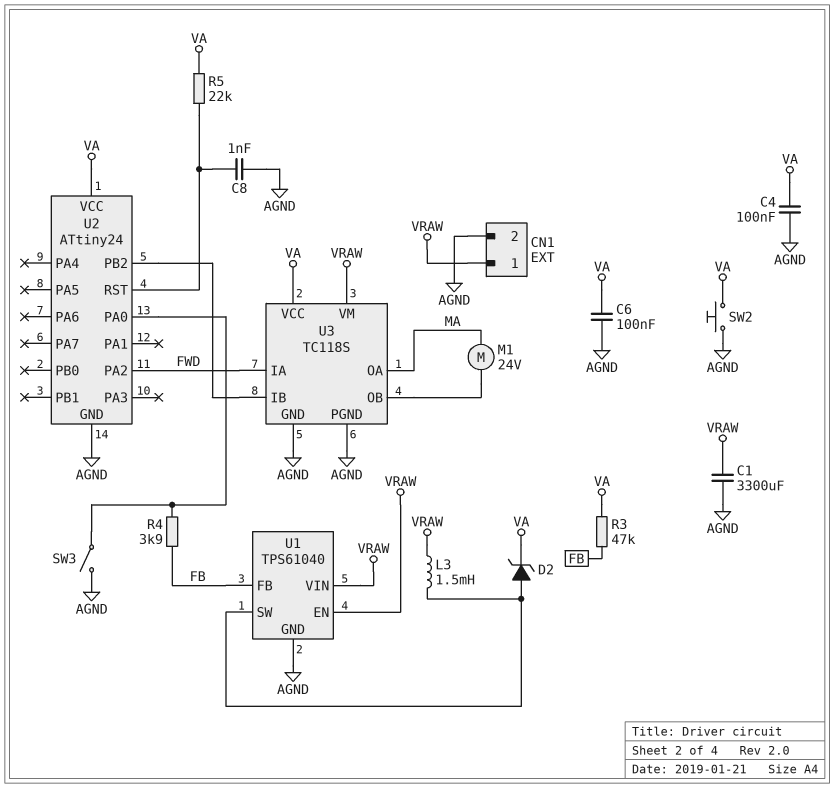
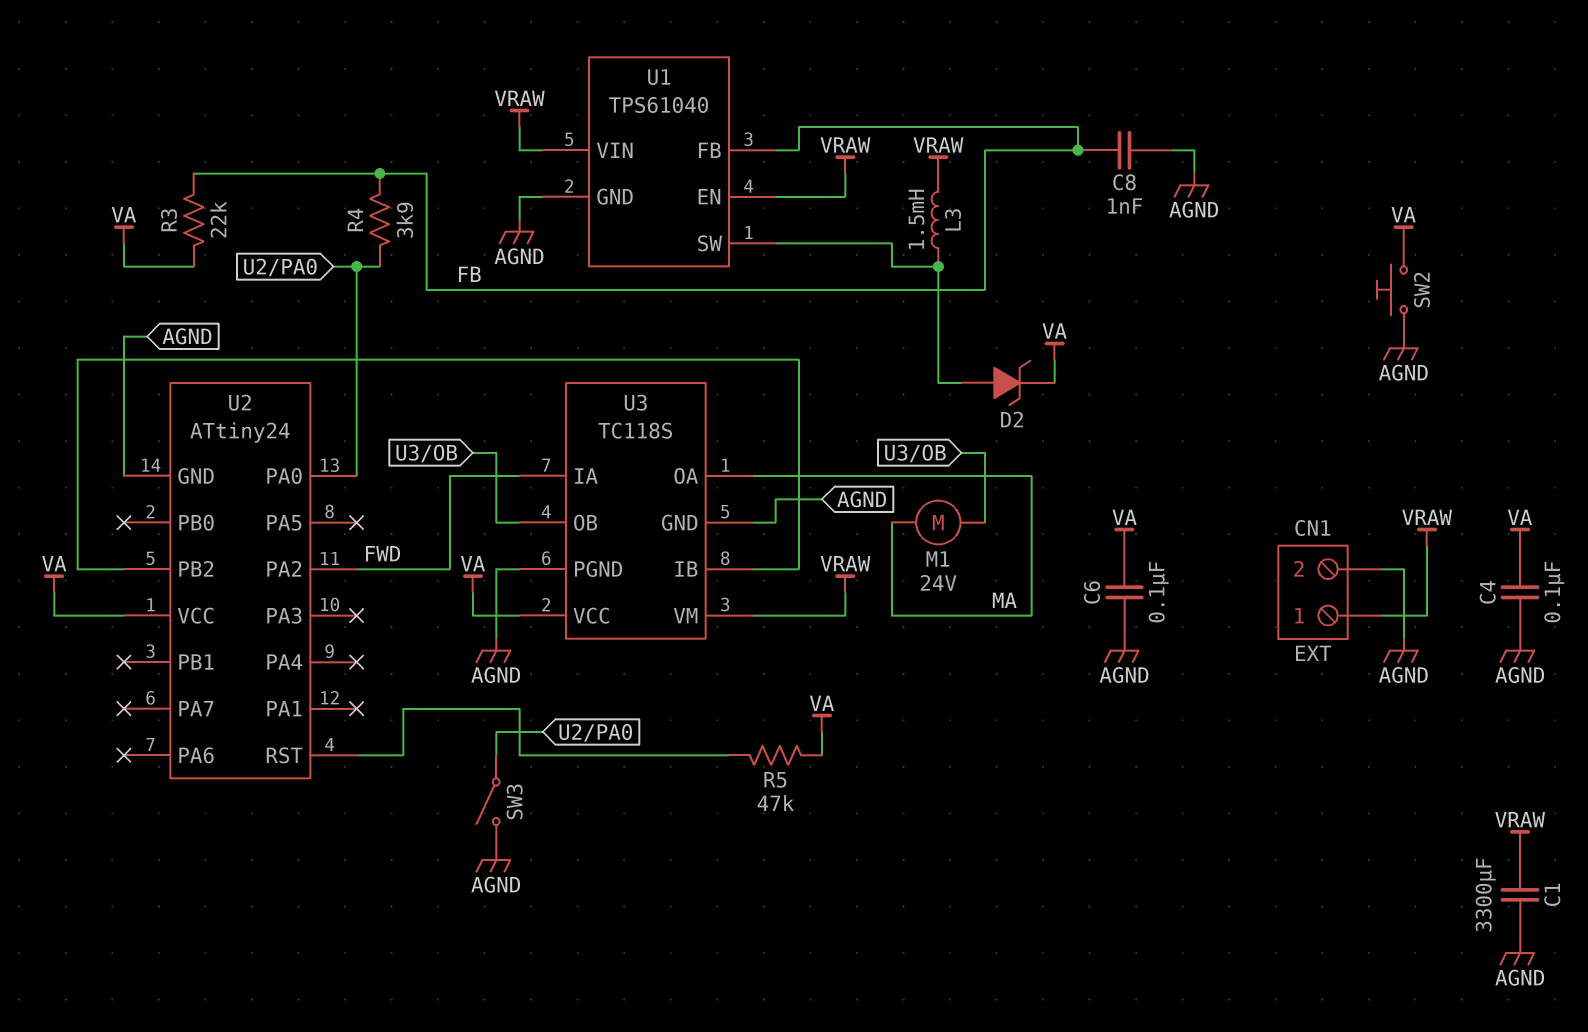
C8: 1nF (AGND, U2/RST) -> 1nF (AGND, FB)
R3: 47k (FB, VA) -> 22k (FB, VA)
R5: 22k (U2/RST, VA) -> 47k (U2/RST, VA)

